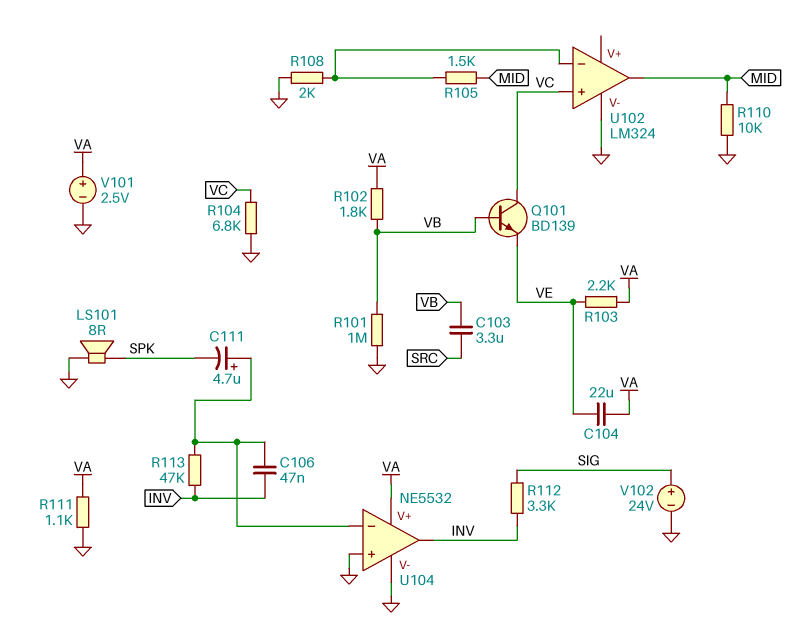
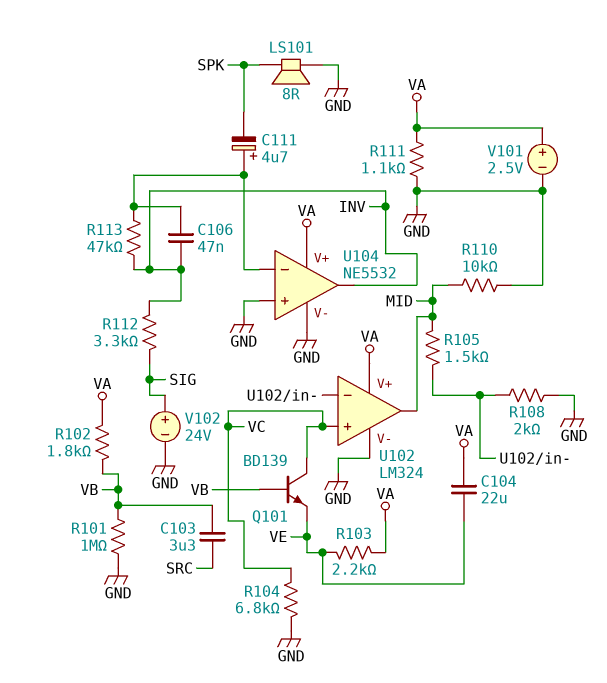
U102 pin V+: none -> VA

